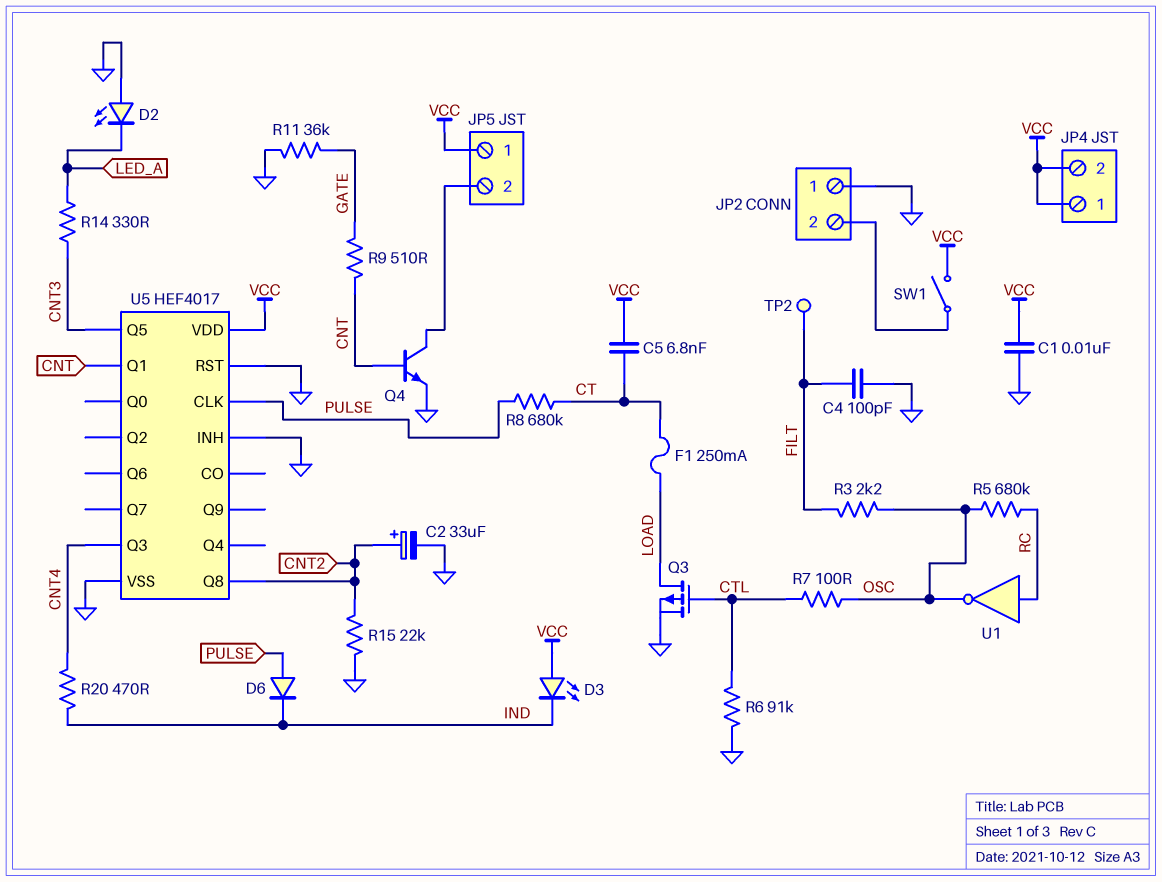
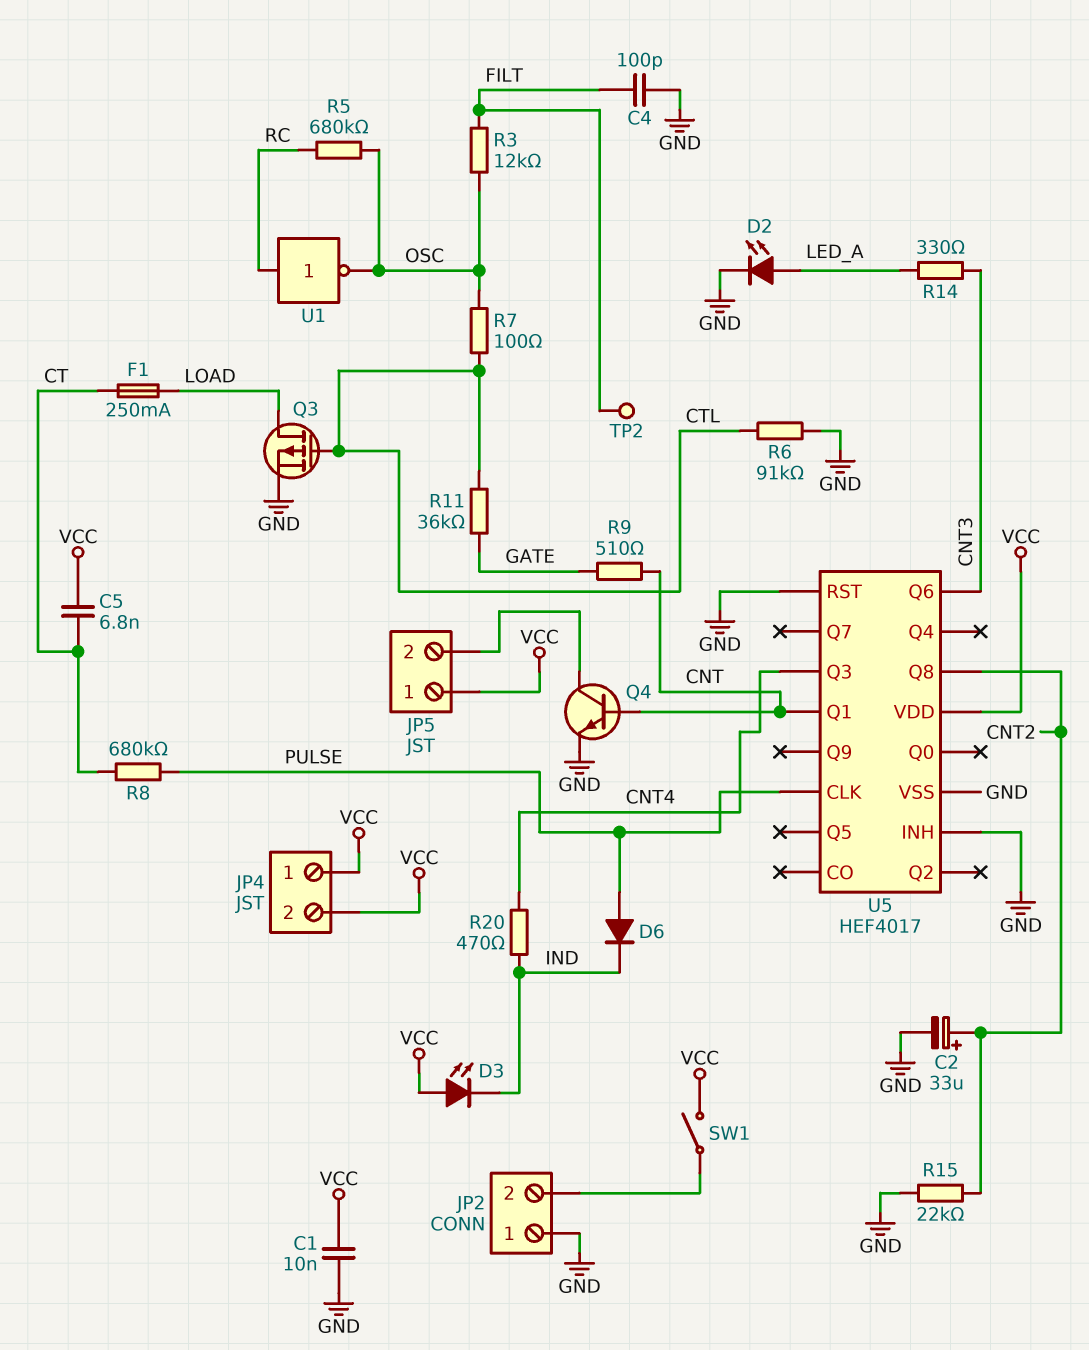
D2: LED (A GND, K LED_A) -> LED (A LED_A, K GND)
R3: 2.2k (FILT, OSC) -> 12k (FILT, OSC)
R11: 36k (GATE, GND) -> 36k (CTL, GATE)
U5 pin Q5: CNT3 -> none
U5 pin Q6: none -> CNT3

